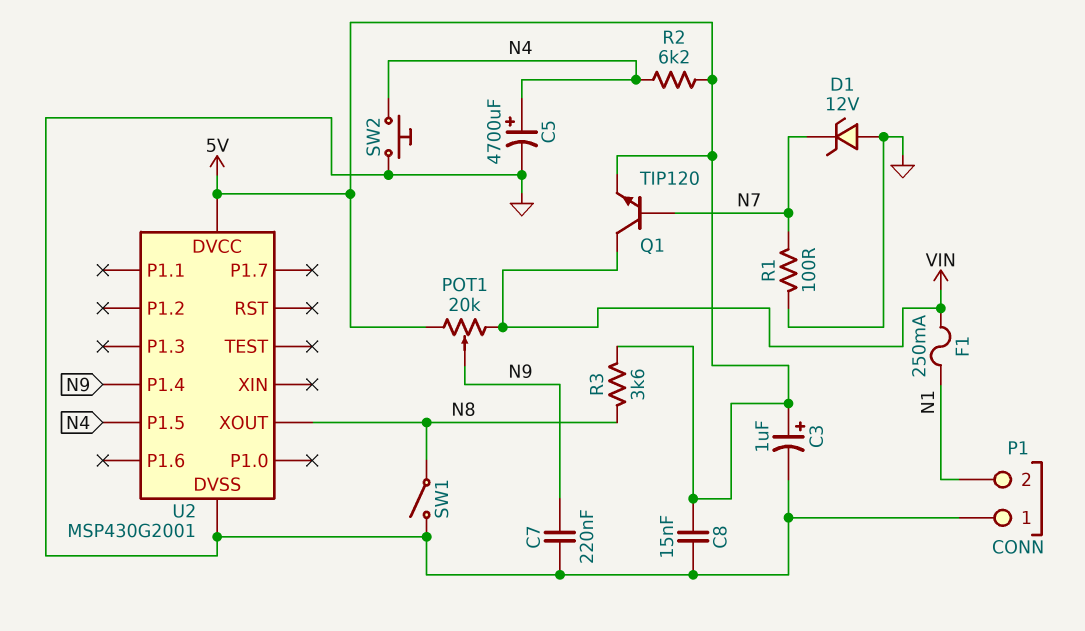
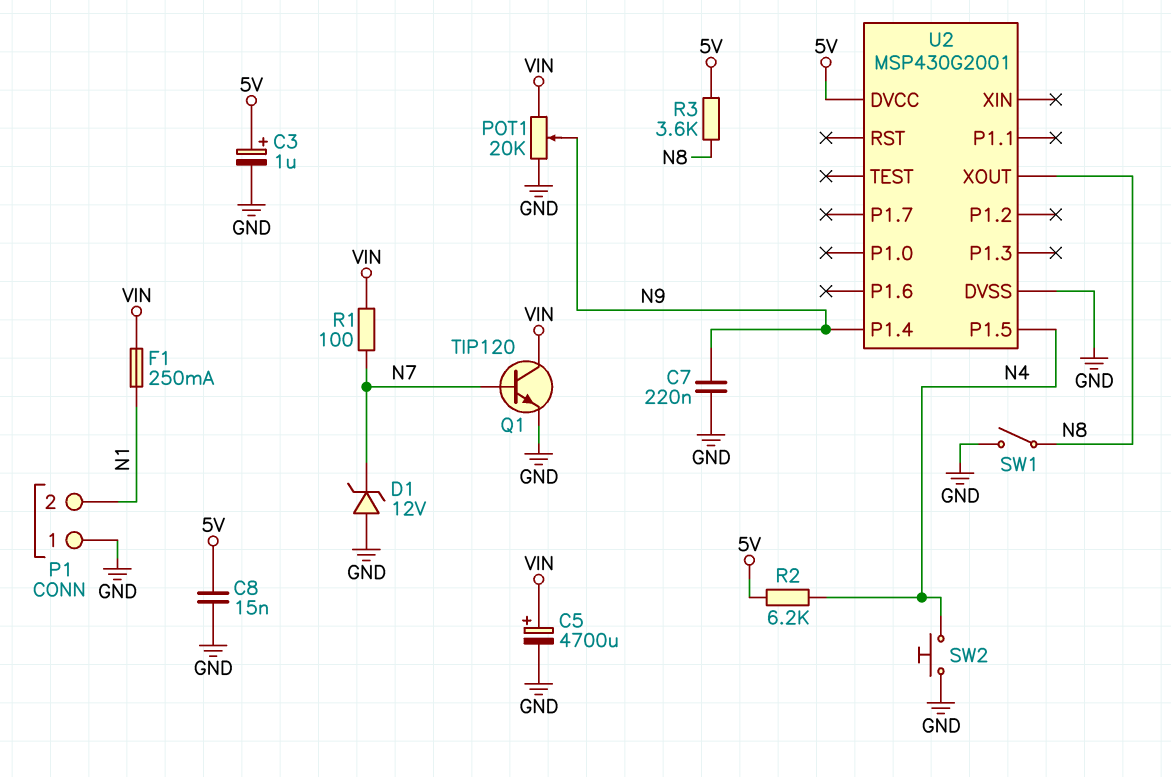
C5: 4700uF (plus N4, minus GND) -> 4700uF (plus VIN, minus GND)
POT1: 20k (5V, VIN, wiper N9) -> 20k (GND, VIN, wiper N9)
Q1: NPN TIP120 (B N7, C VIN, E 5V) -> NPN TIP120 (B N7, C VIN, E GND)
R1: 100 (GND, N7) -> 100 (N7, VIN)

